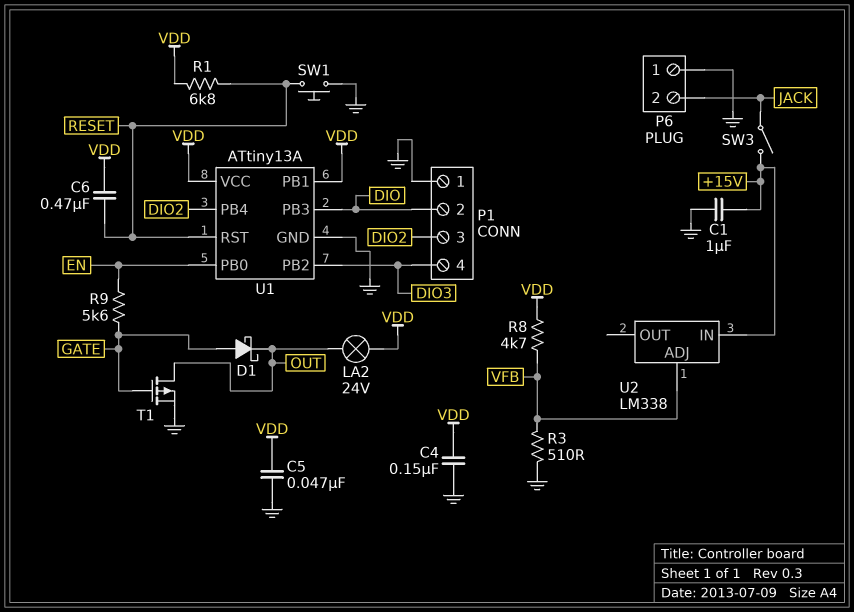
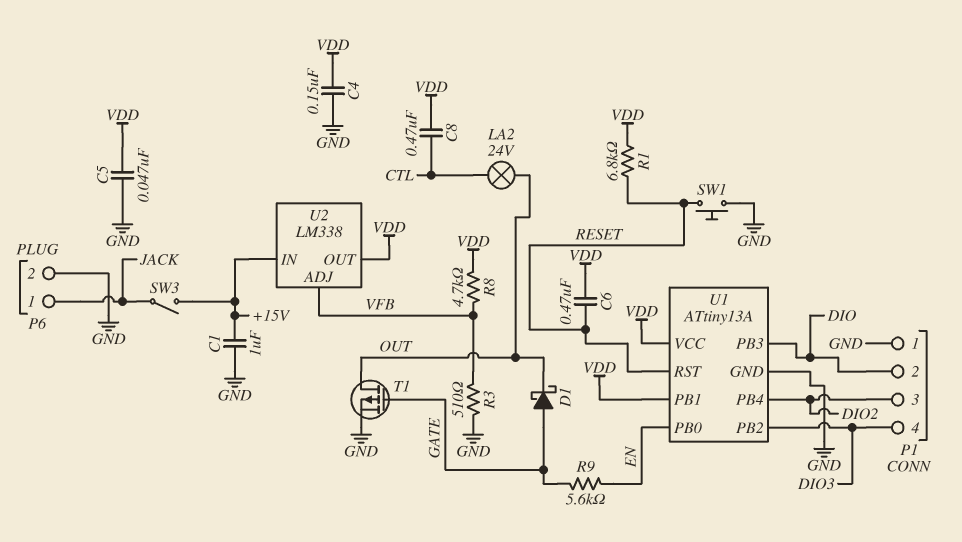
C8: none -> 470nF (CTL, VDD)
LA2: lamp 24V (OUT, VDD) -> lamp 24V (CTL, OUT)
P6 pin 1: GND -> JACK
P6 pin 2: JACK -> GND
U2 pin OUT: none -> VDD

